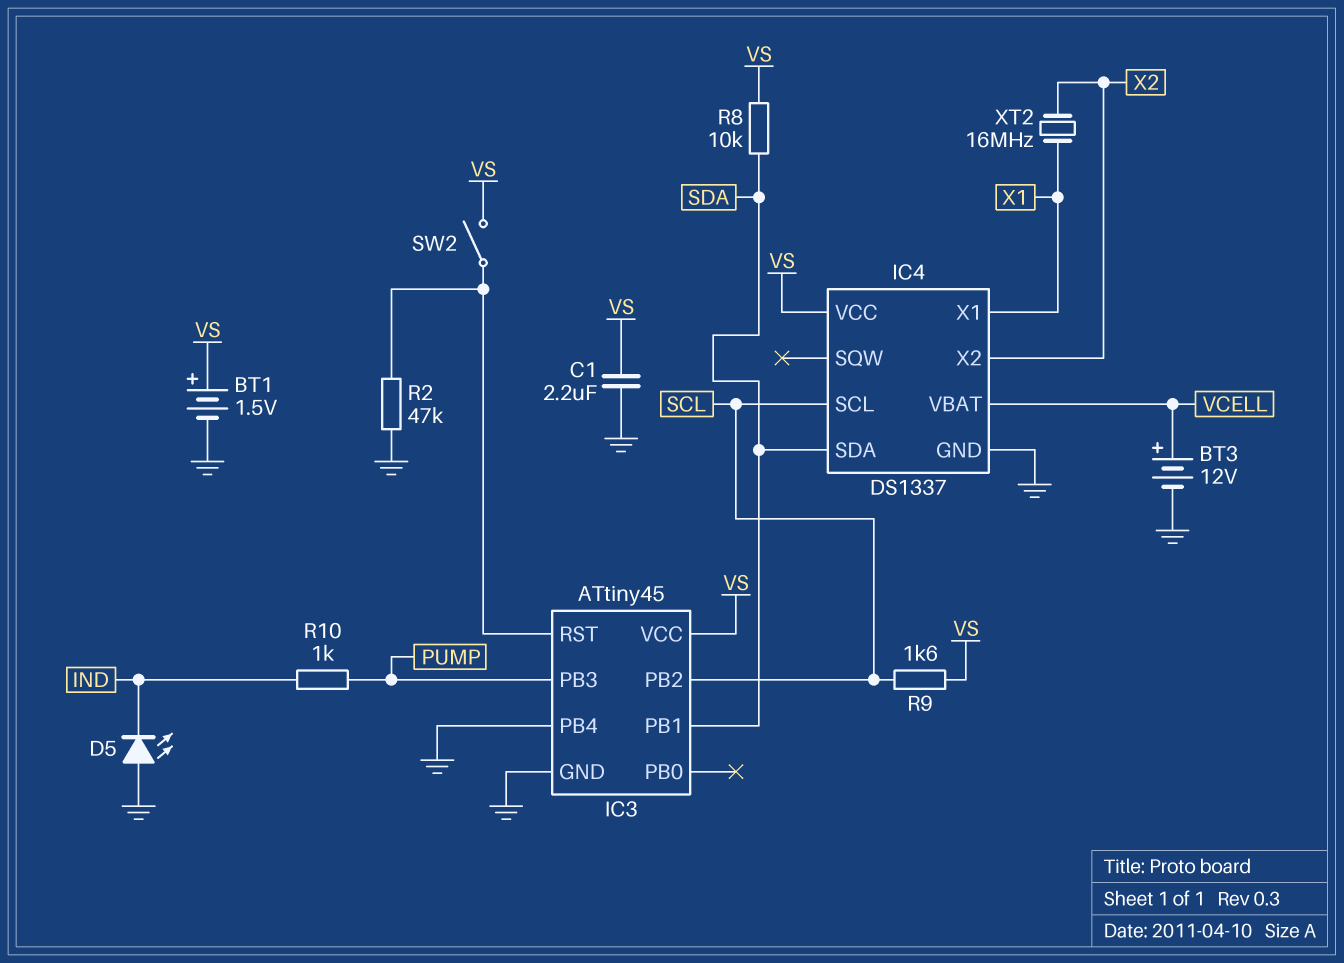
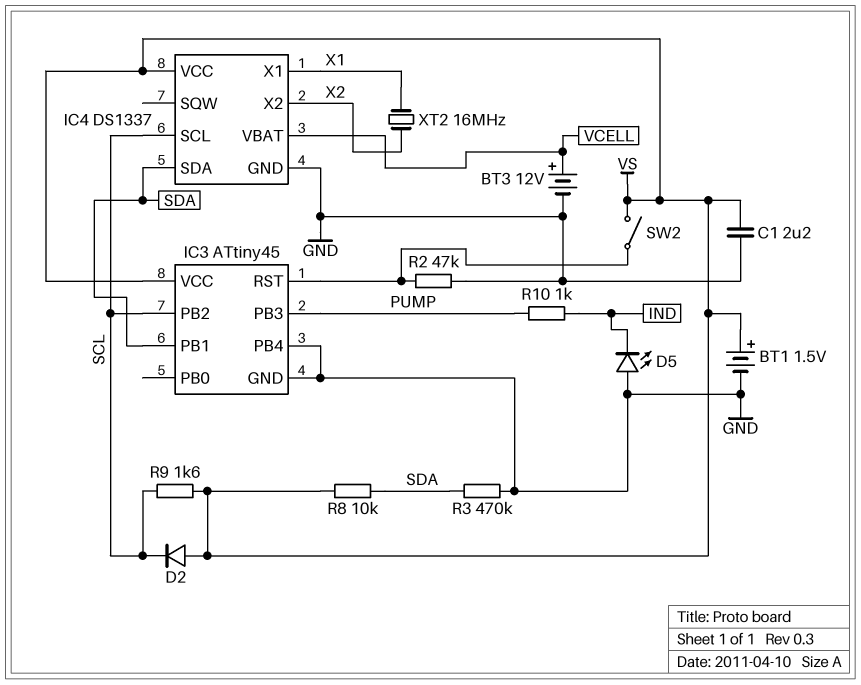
D2: none -> diode (A VS, K SCL)
R3: none -> 470k (GND, SDA)

